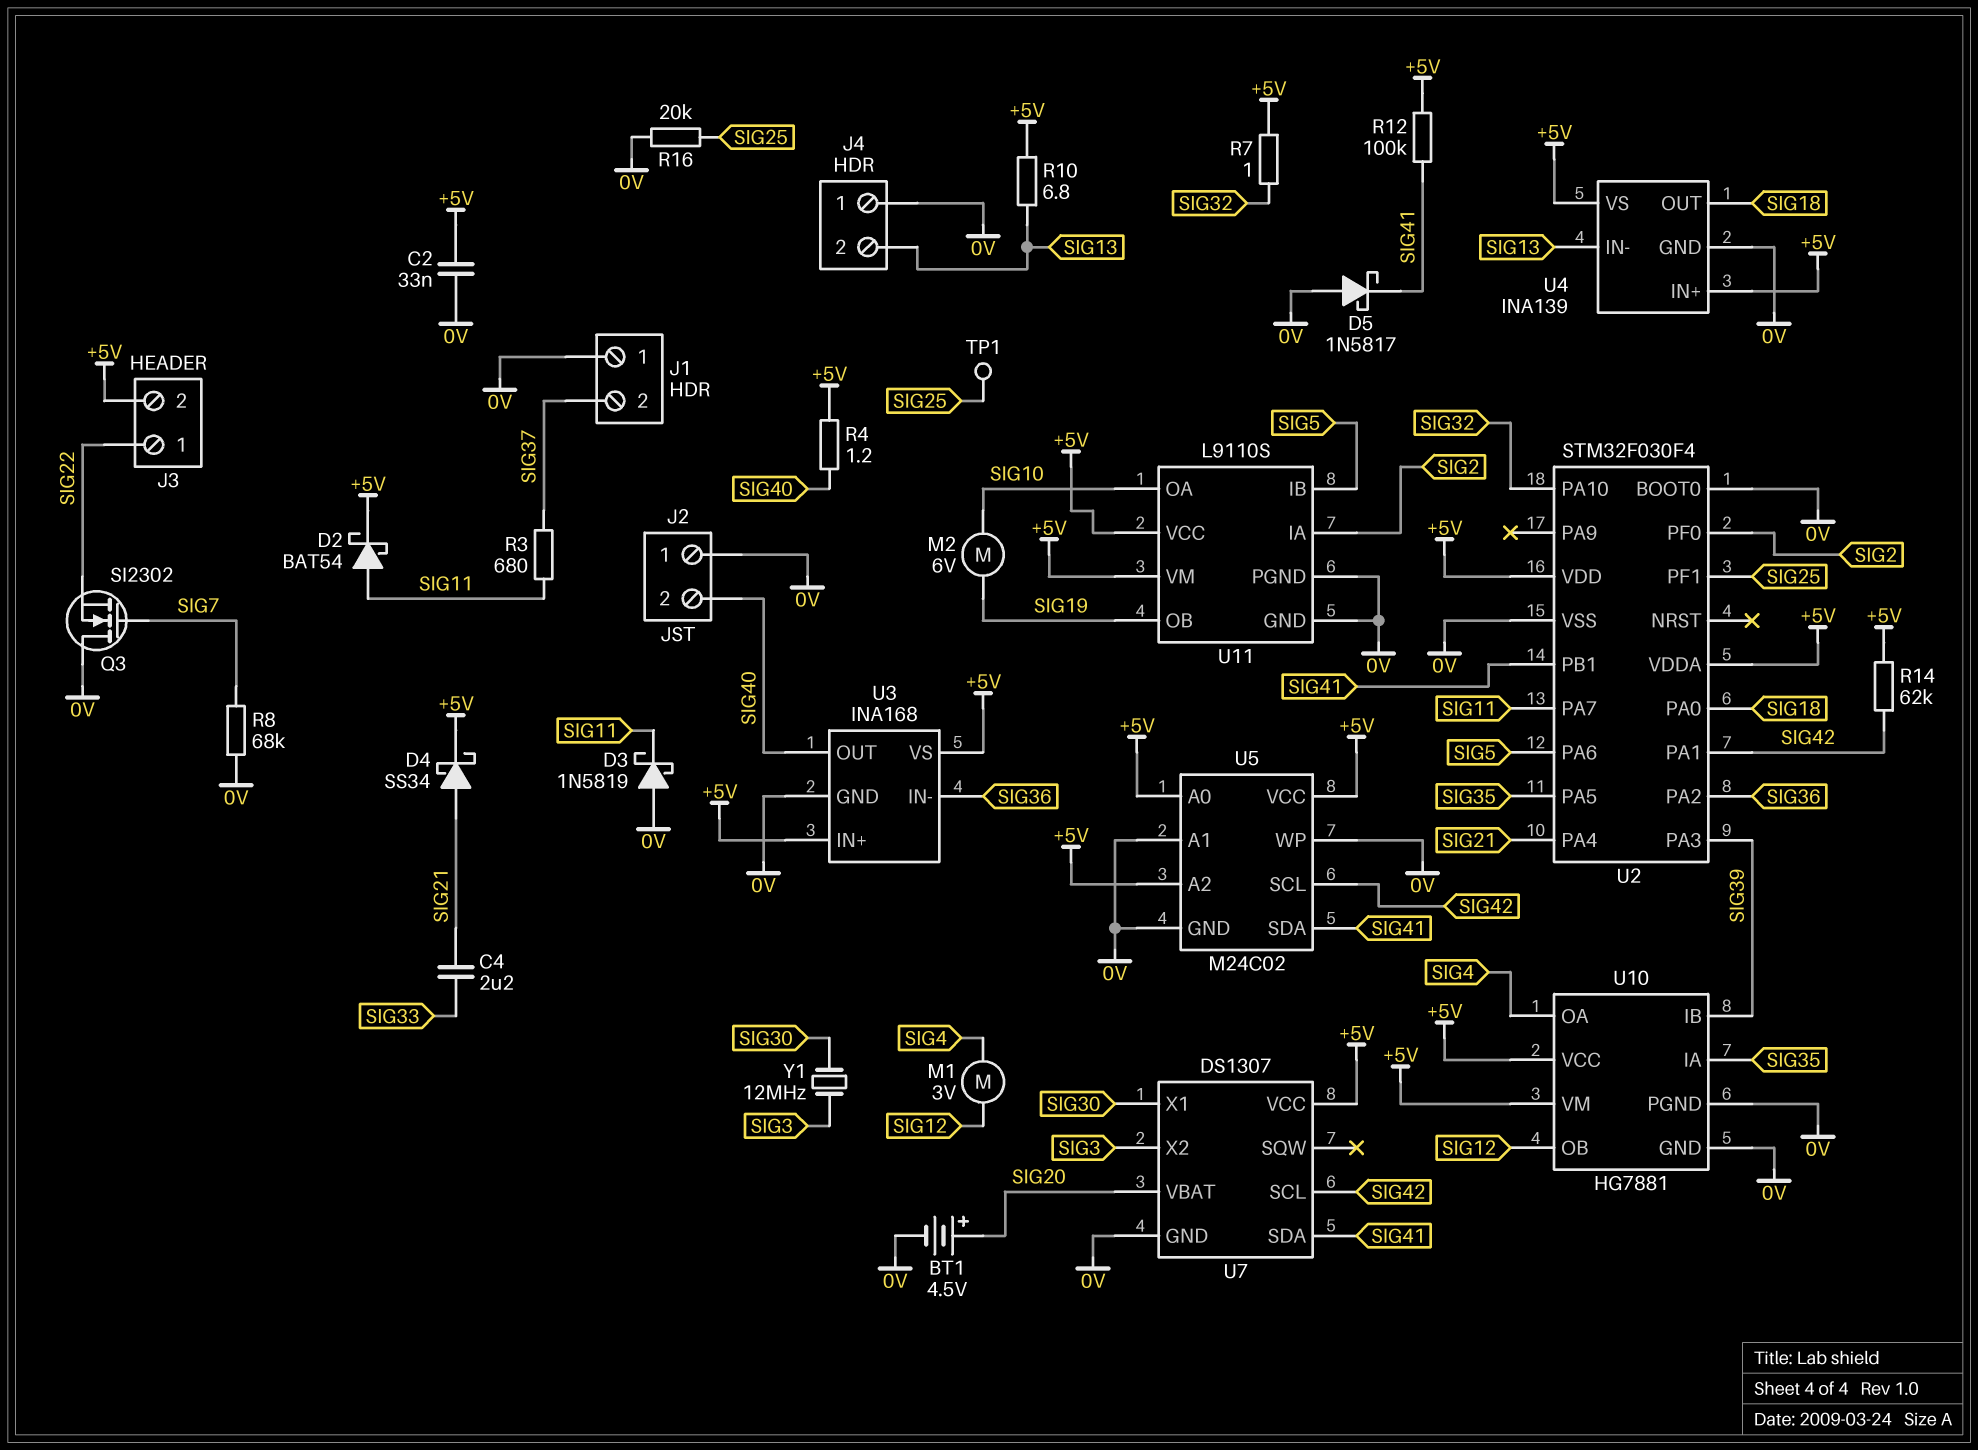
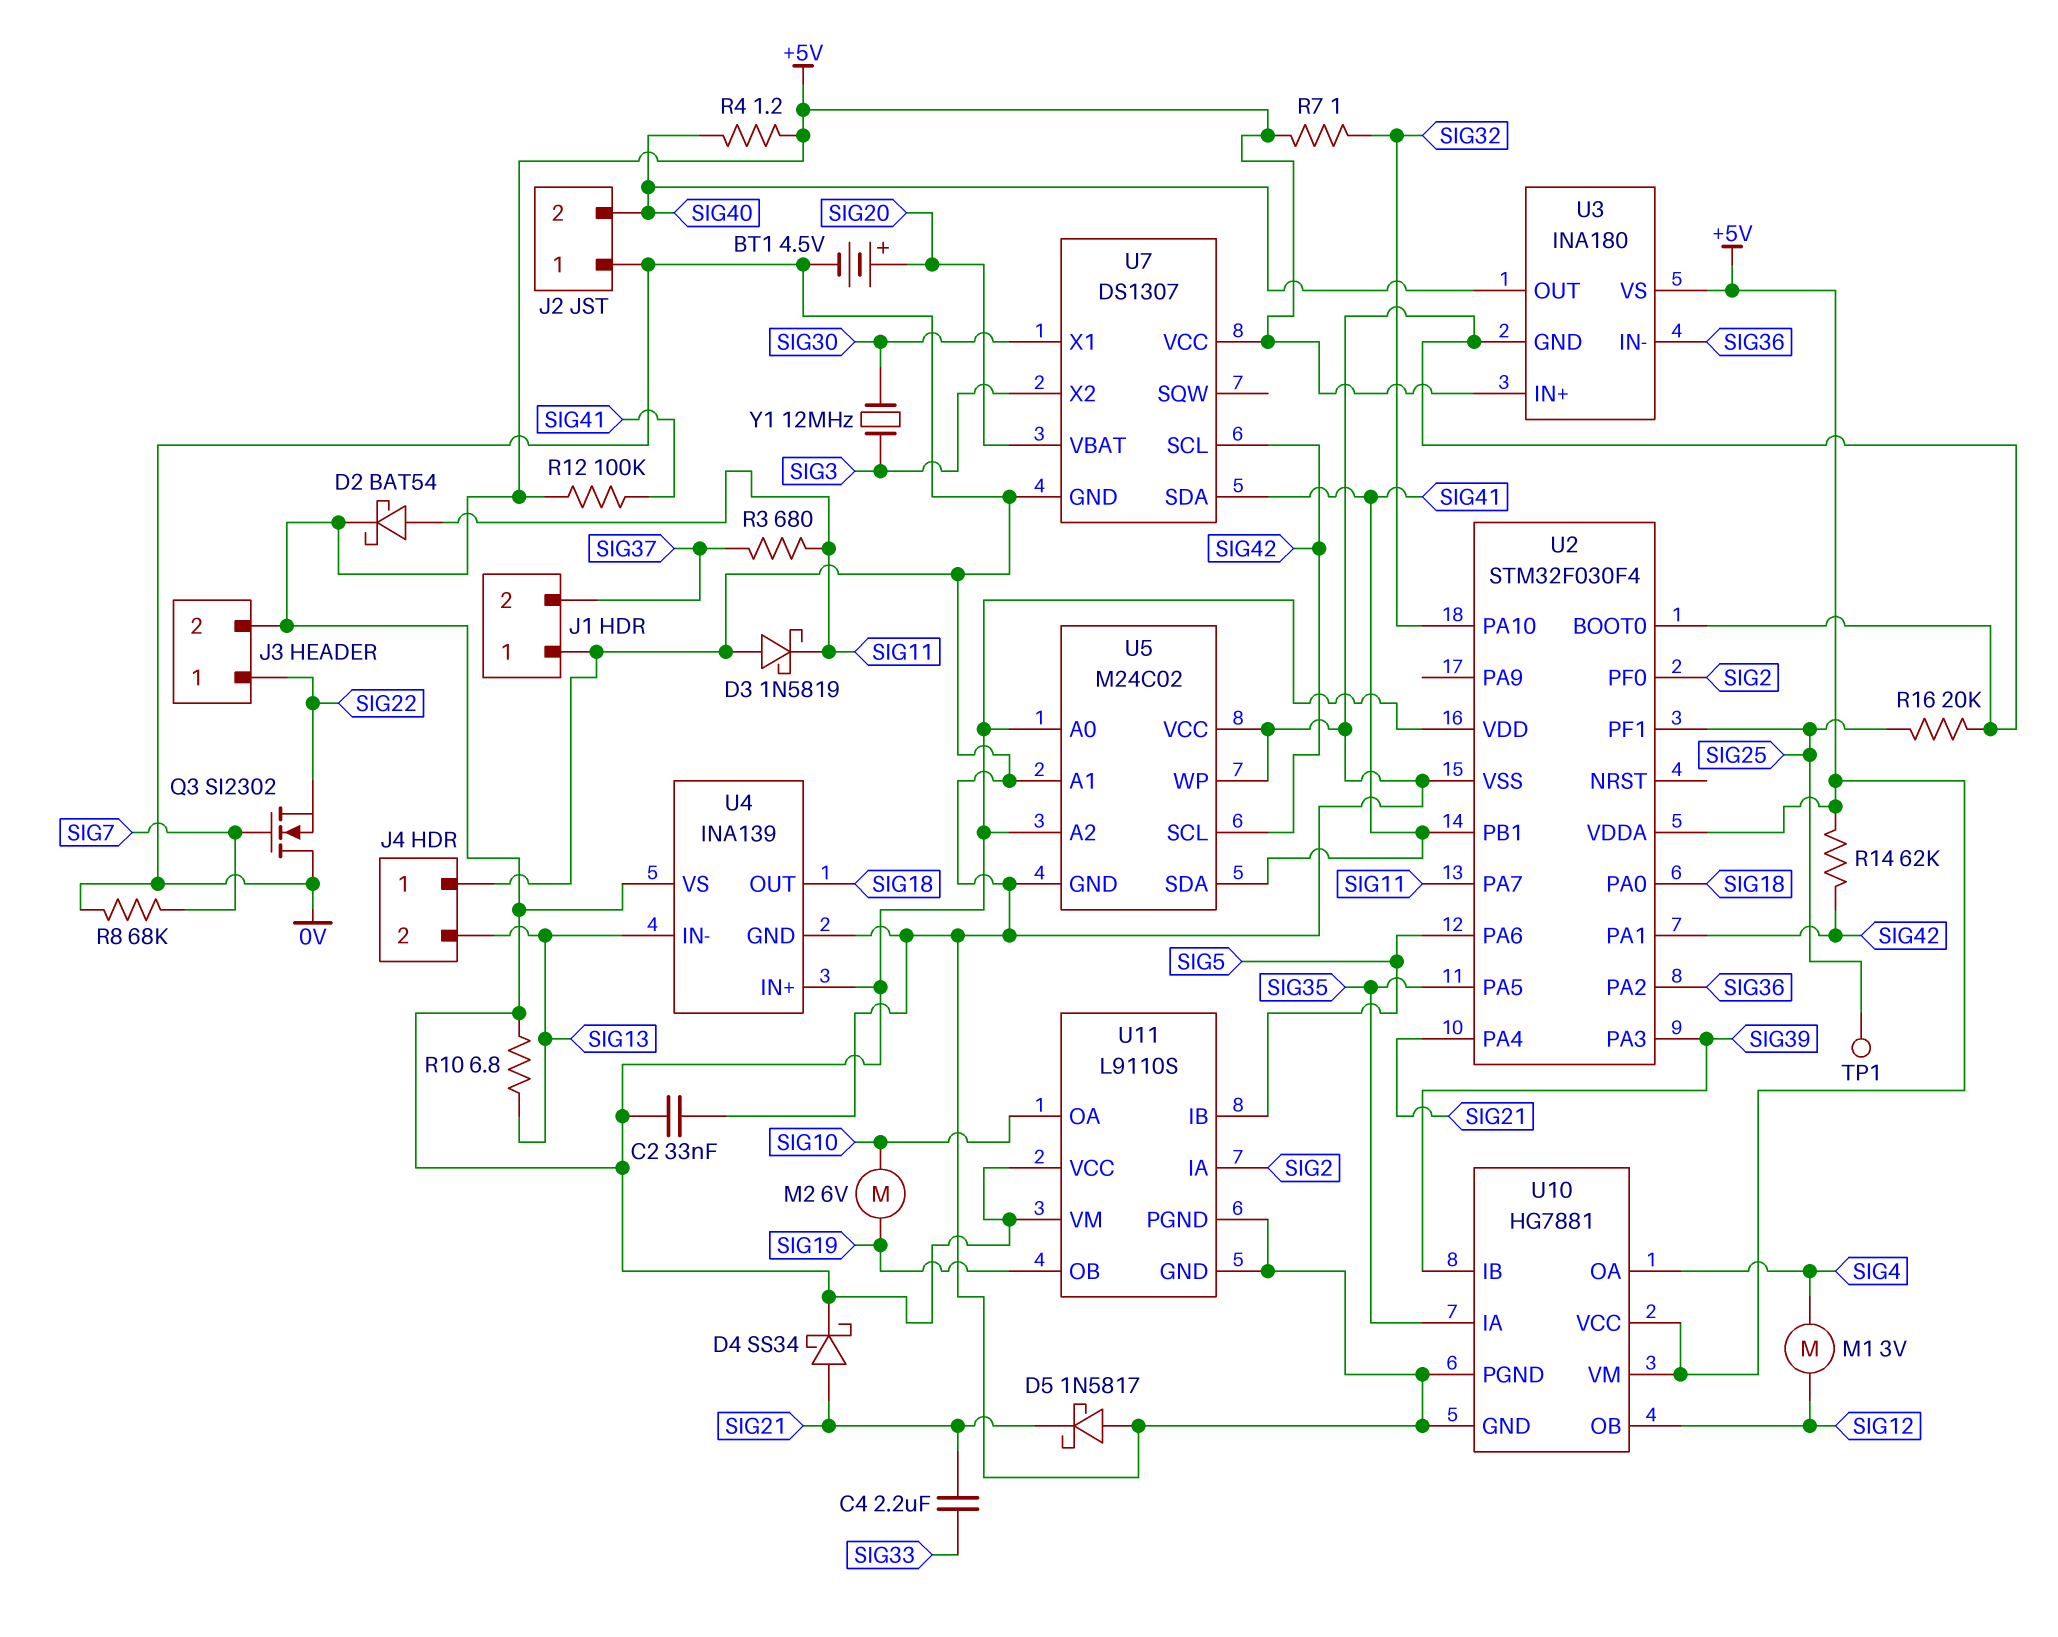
D5: schottky 1N5817 (A 0V, K SIG41) -> schottky 1N5817 (A 0V, K SIG21)
U3: INA168 -> INA180
U5 pin VCC: +5V -> 0V

